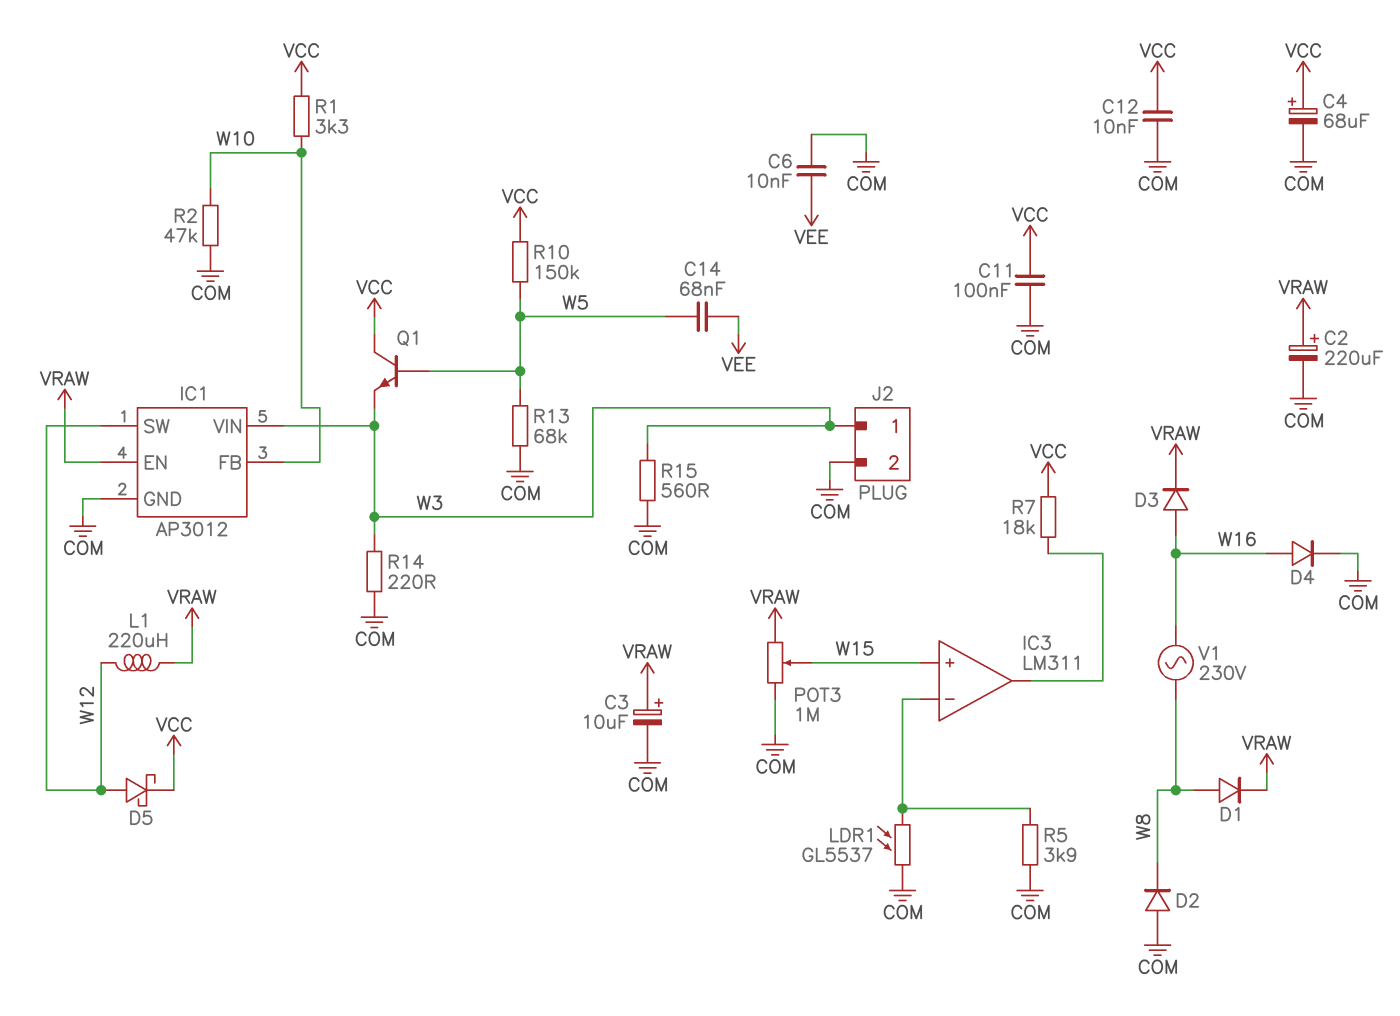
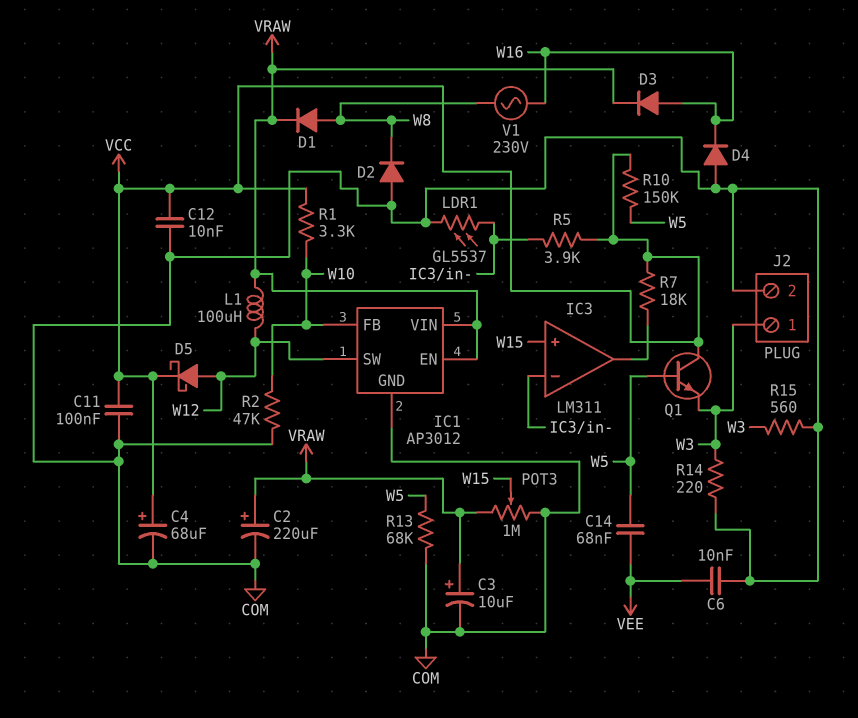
D4: diode (A W16, K COM) -> diode (A COM, K W16)
IC1 pin VIN: W3 -> VRAW
L1: 220uH (VRAW, W12) -> 100uH (VRAW, W12)
R5: 3.9k (COM, IC3/in-) -> 3.9k (IC3/in-, VCC)

